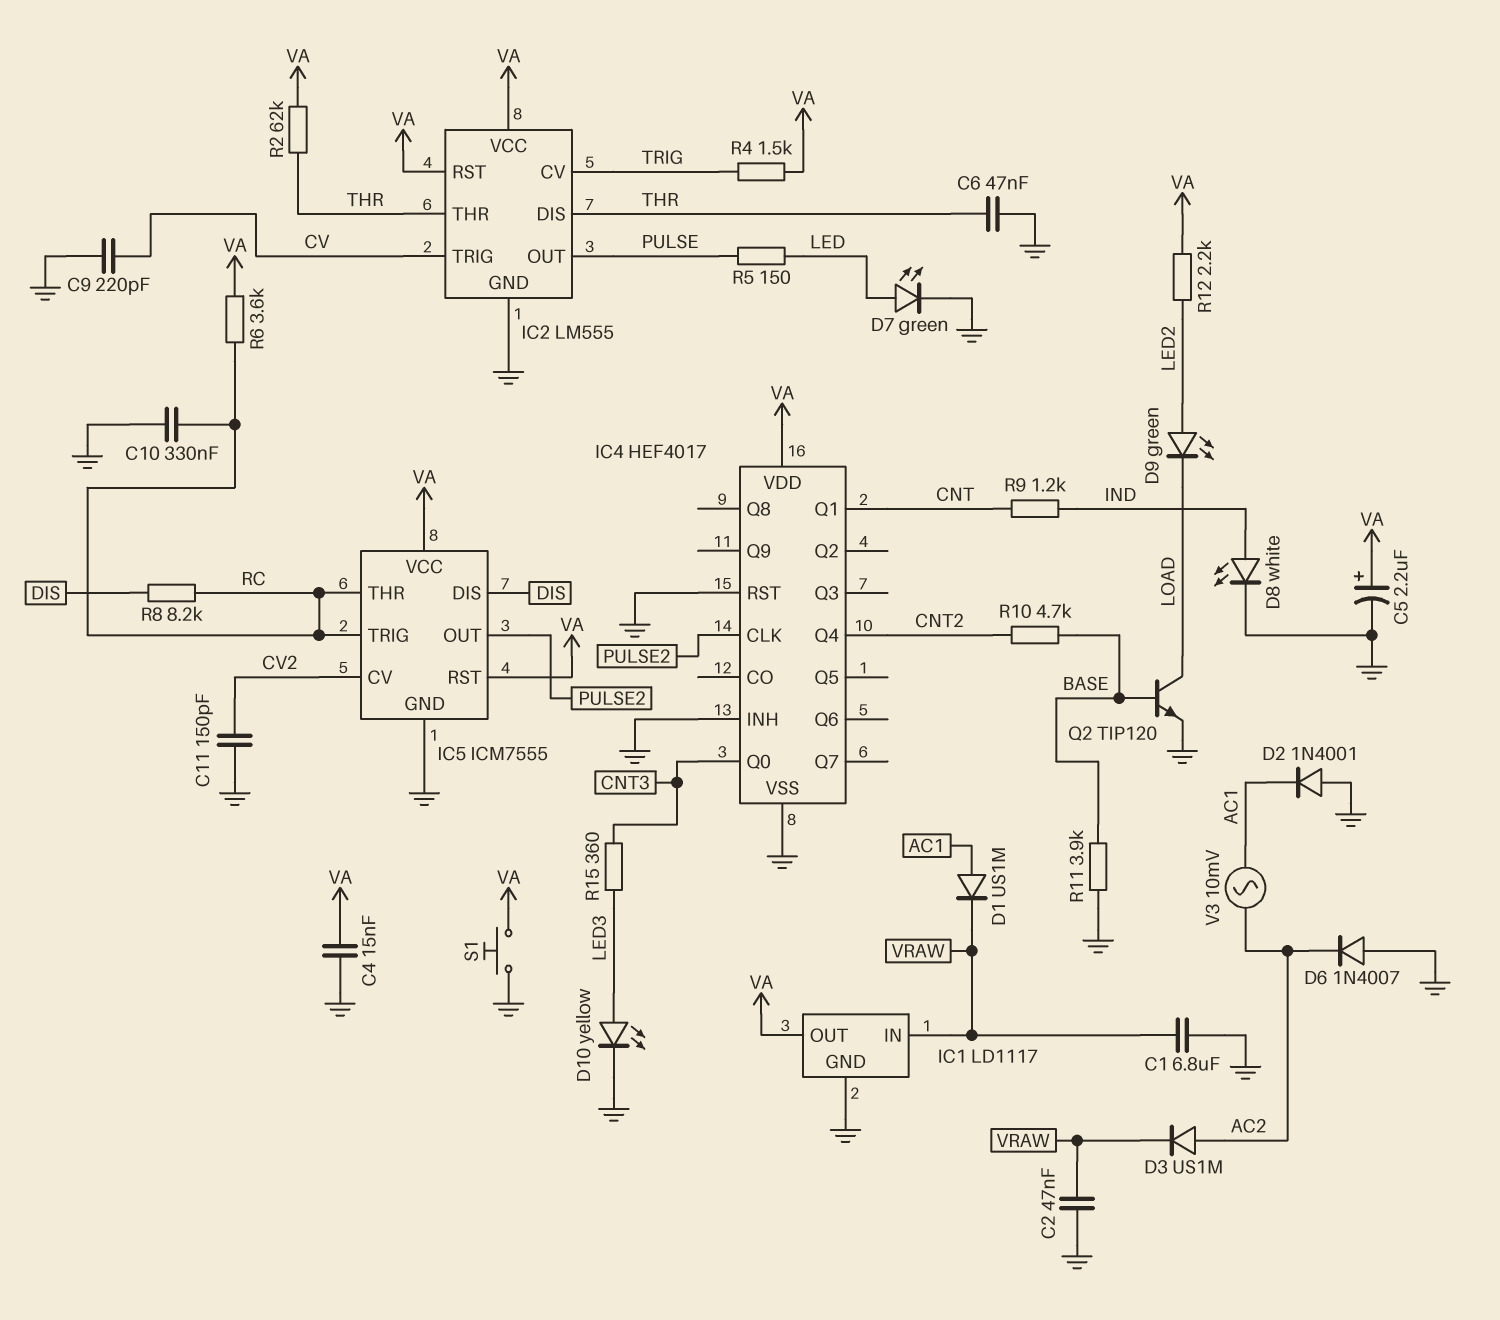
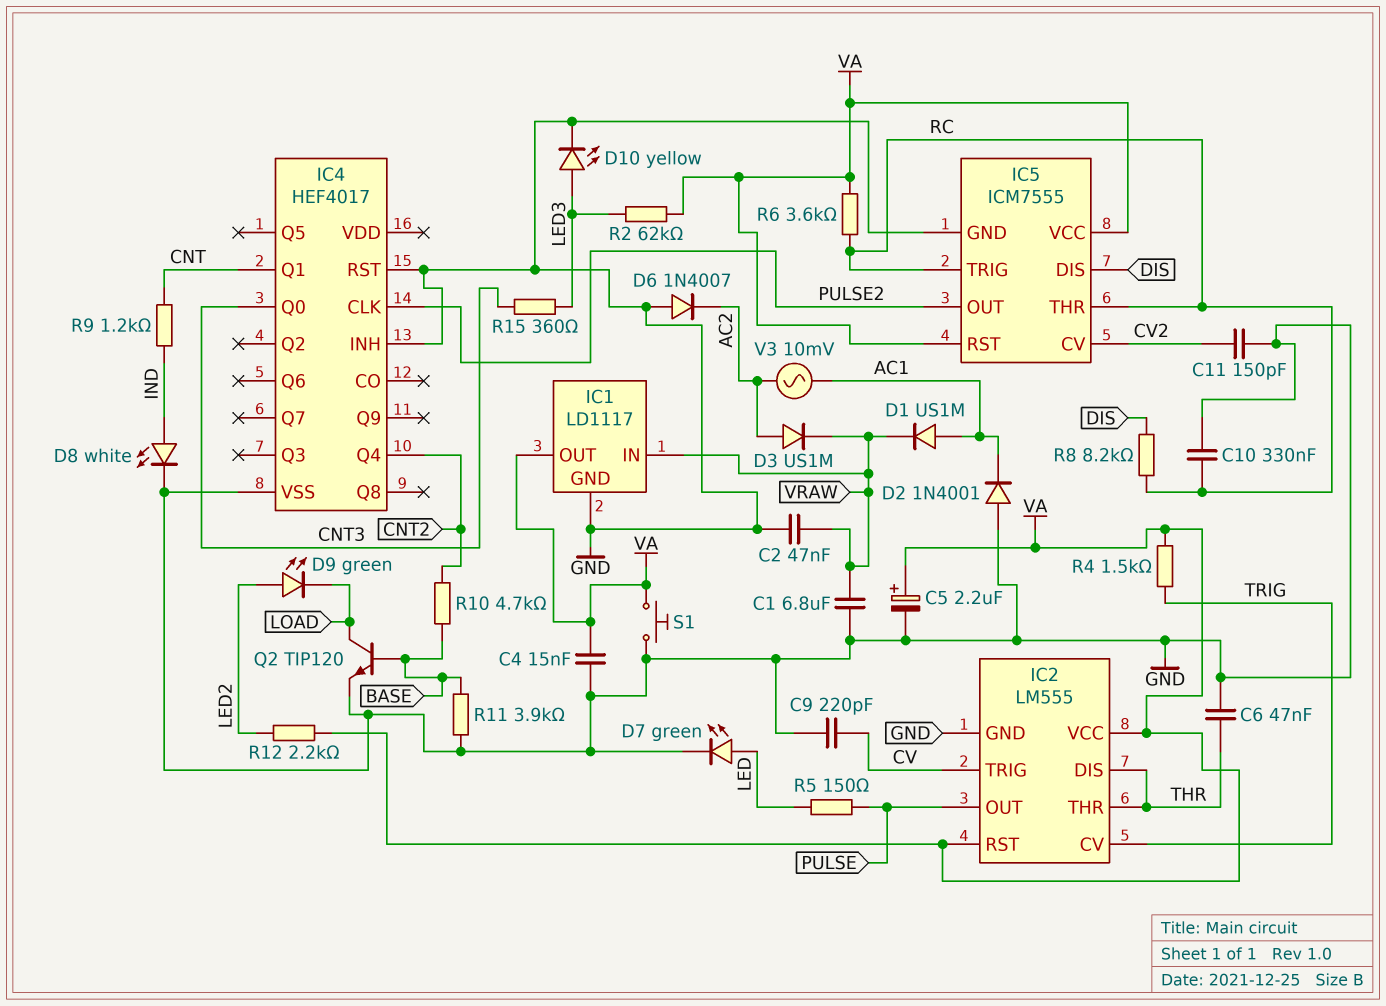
IC4 pin VDD: VA -> none
R2: 62k (THR, VA) -> 62k (LED3, VA)

